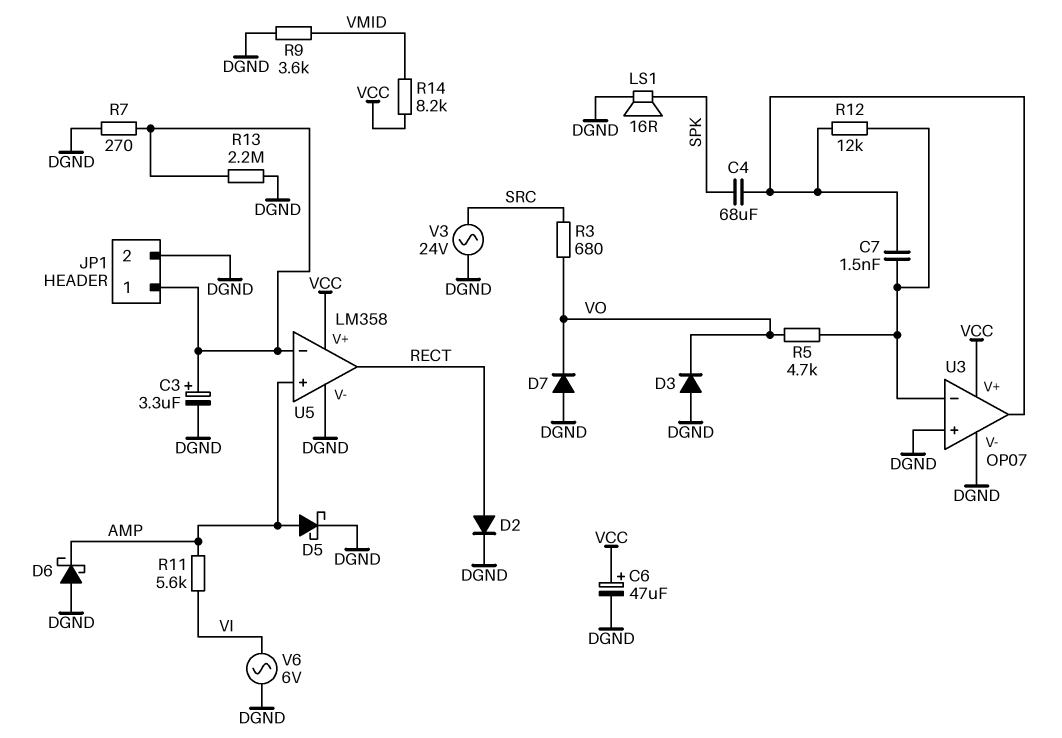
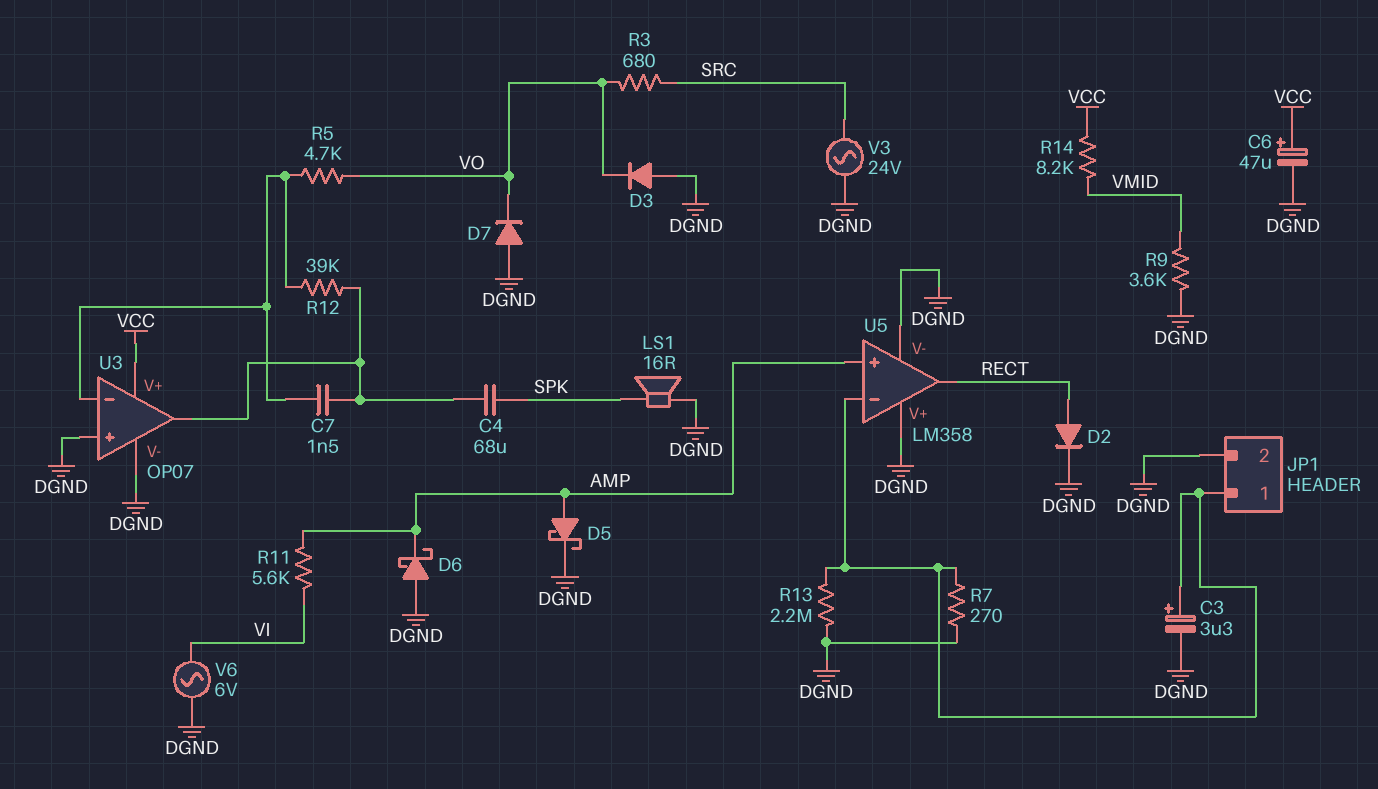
R12: 12k (U3/in-, U3/out) -> 39k (U3/in-, U3/out)
U5 pin V+: VCC -> DGND

